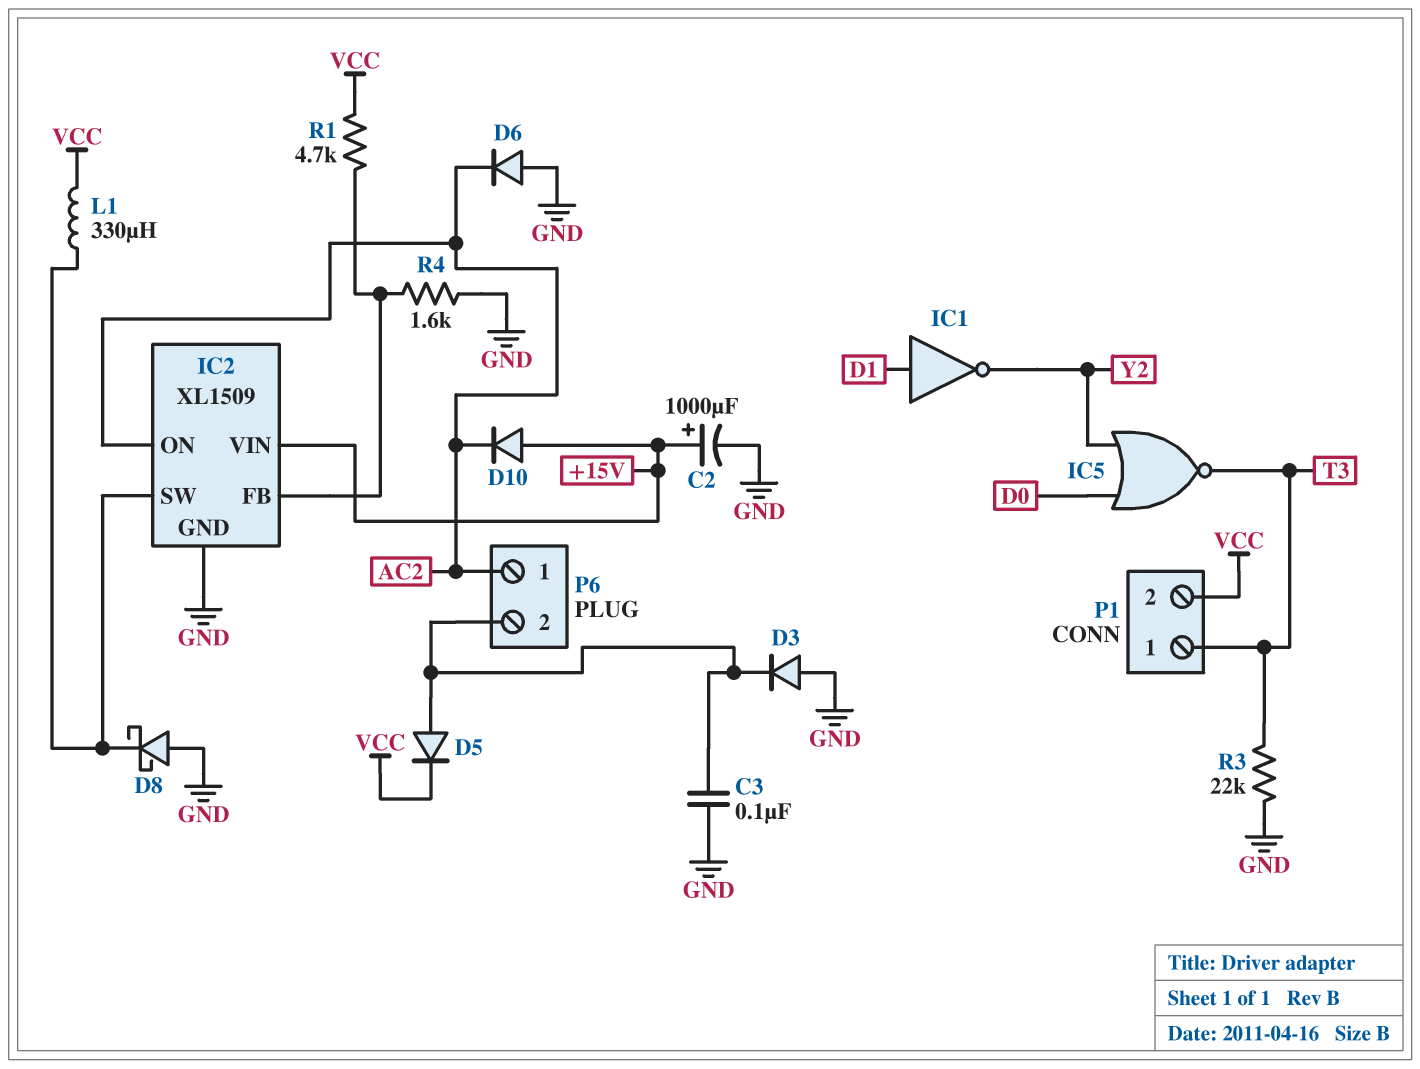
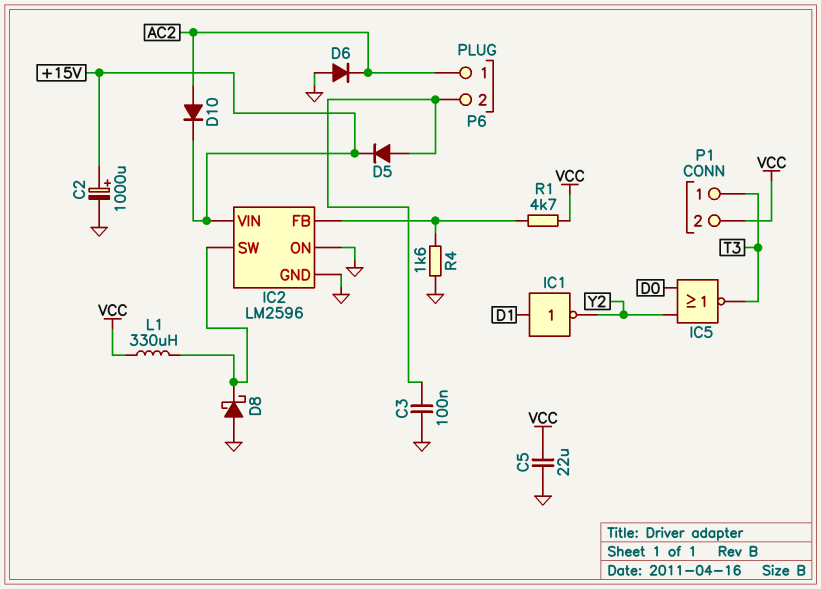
C5: none -> 22uF (GND, VCC)
D3: diode (A GND, K P6/2) -> none
D5: diode (A P6/2, K VCC) -> diode (A P6/2, K +15V)
D10: diode (A +15V, K AC2) -> diode (A AC2, K +15V)
IC2: XL1509 -> LM2596
IC2 pin ON: AC2 -> GND
R3: 22k (GND, T3) -> none

